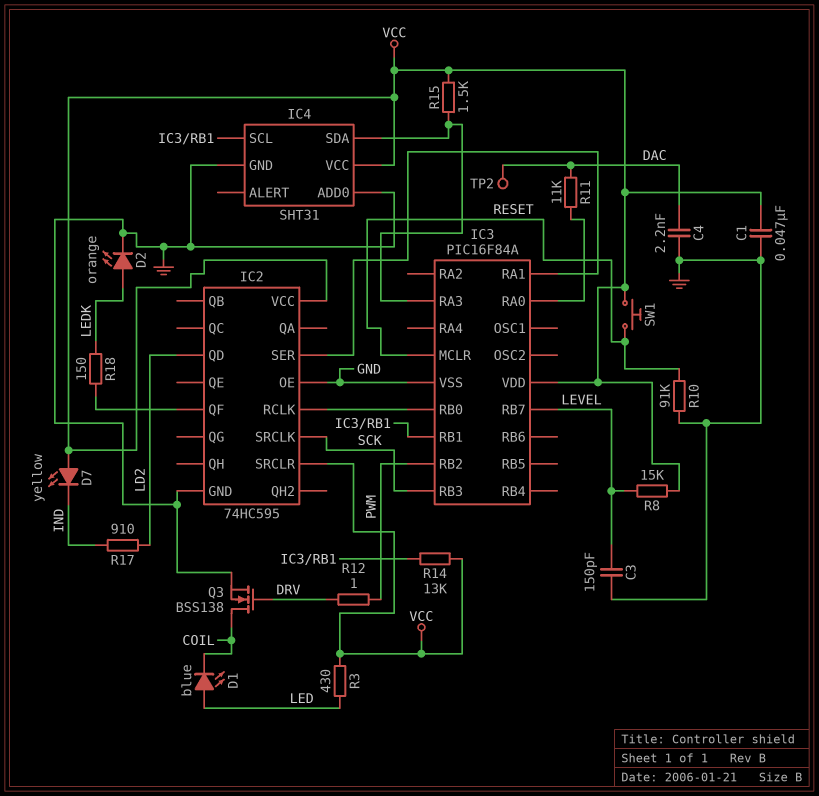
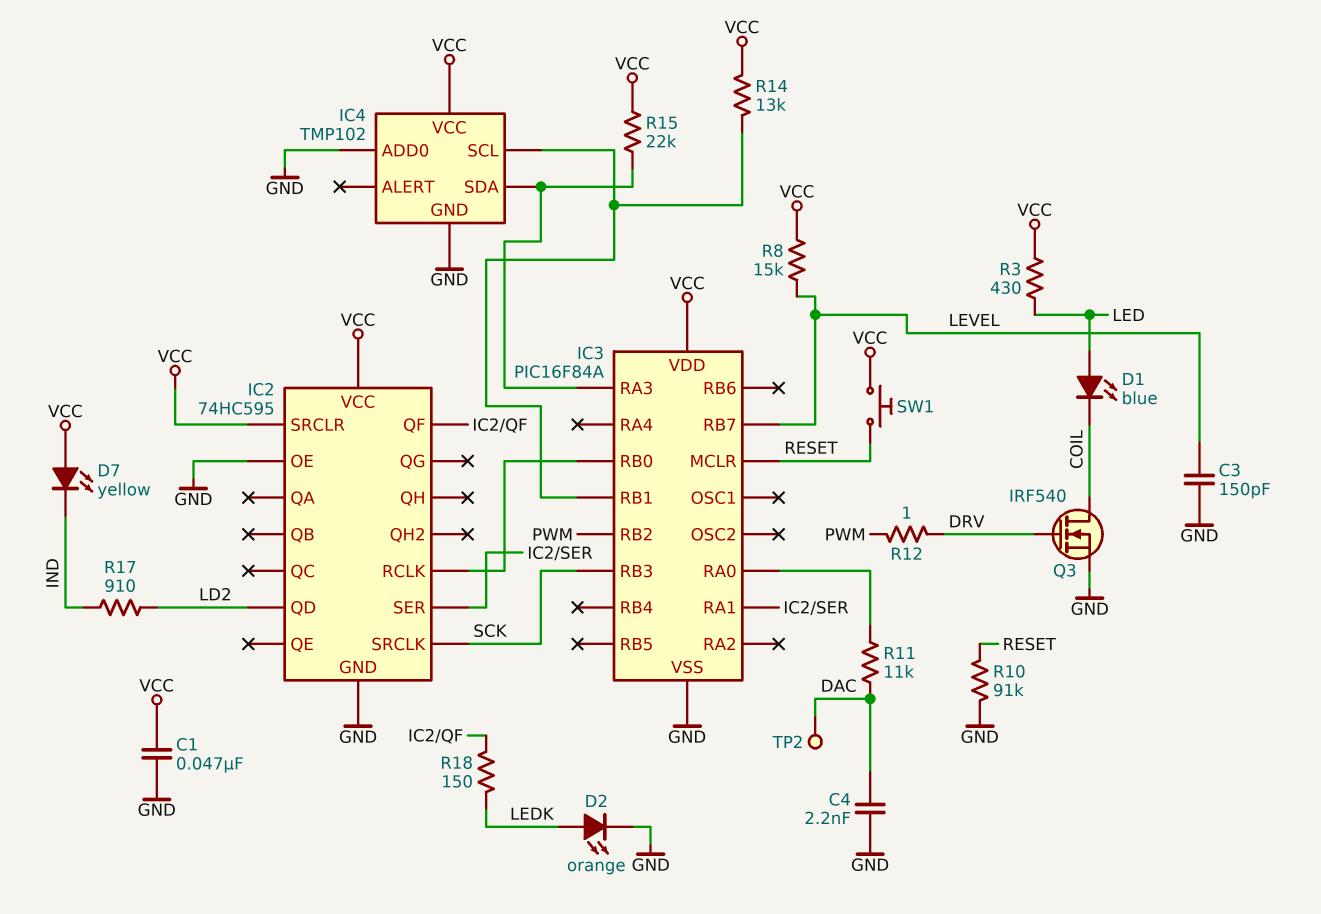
IC4: SHT31 -> TMP102
Q3: NMOS BSS138 (G DRV, D COIL, S GND) -> NMOS IRF540 (G DRV, D COIL, S GND)
R15: 1.5k (IC3/RA3, VCC) -> 22k (IC3/RA3, VCC)

